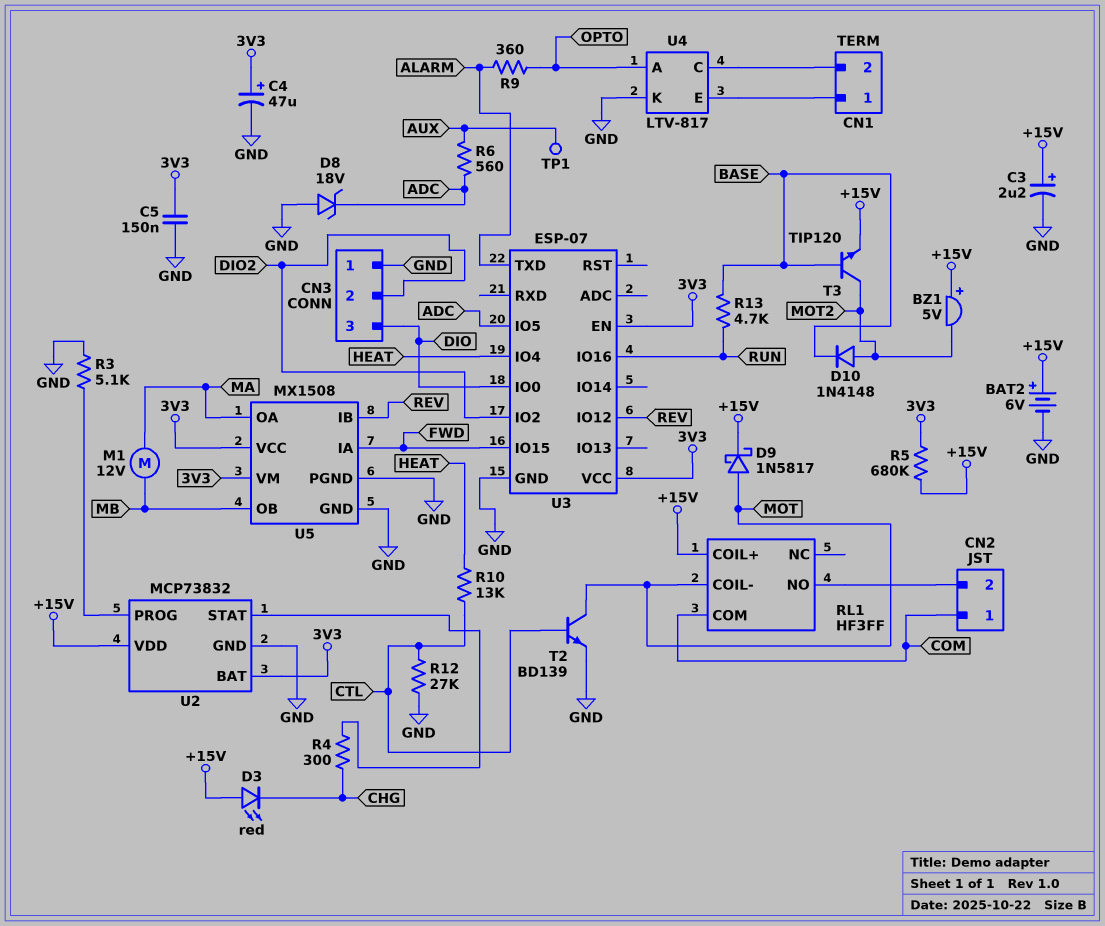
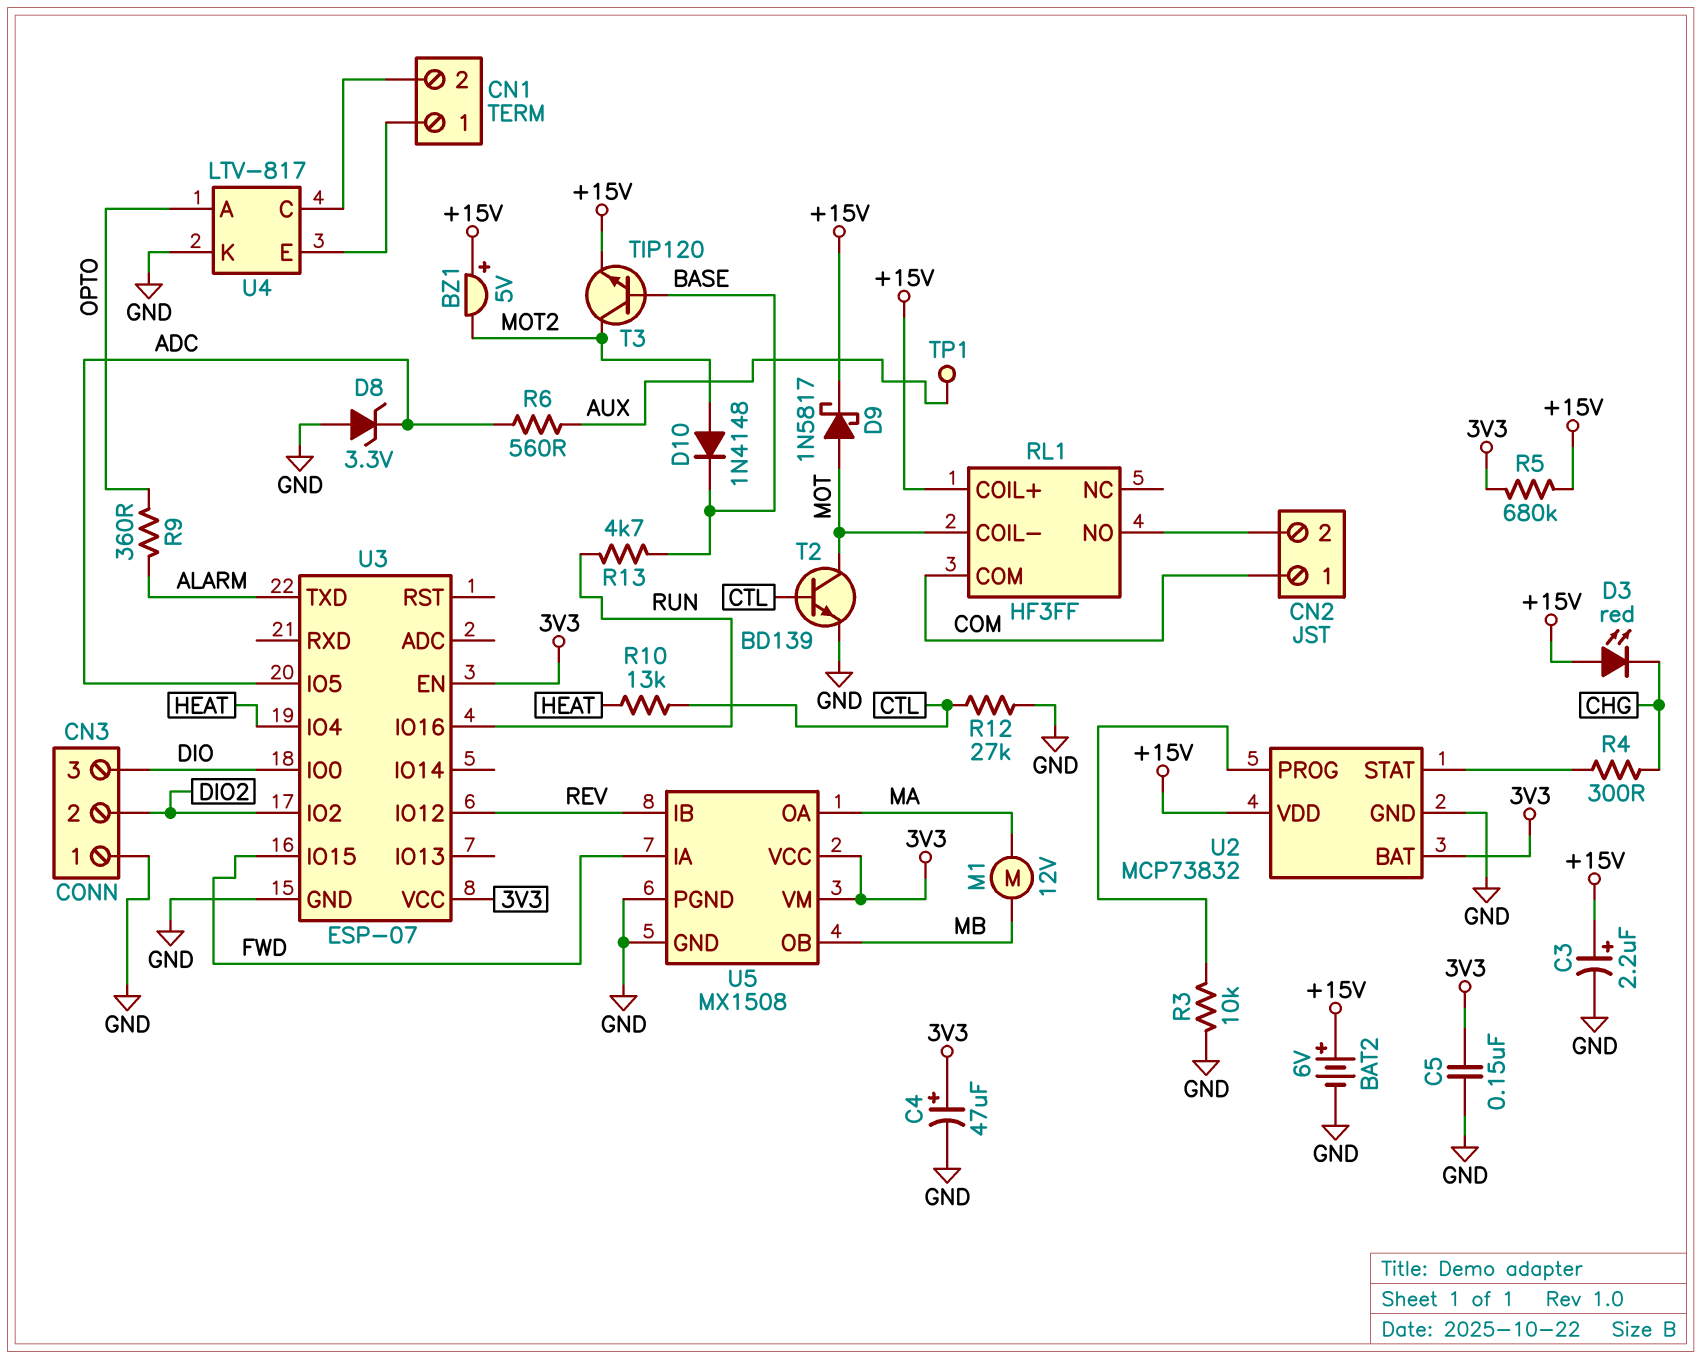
D8: zener 18V (A GND, K ADC) -> zener 3.3V (A GND, K ADC)
R3: 5.1k (GND, U2/PROG) -> 10k (GND, U2/PROG)

